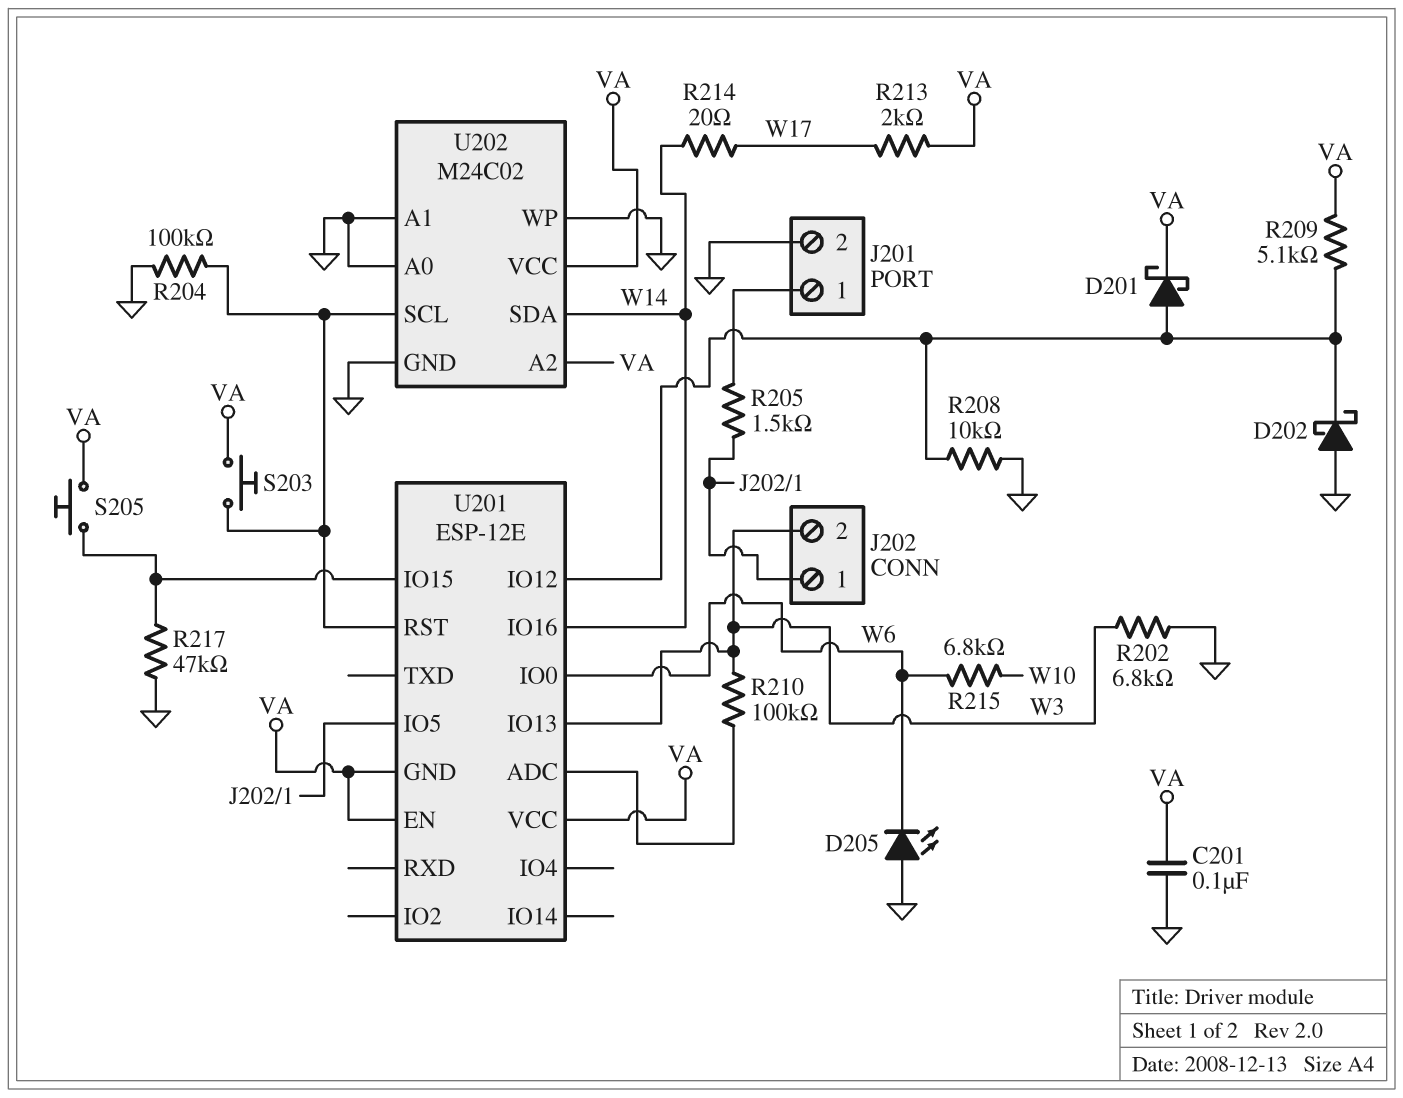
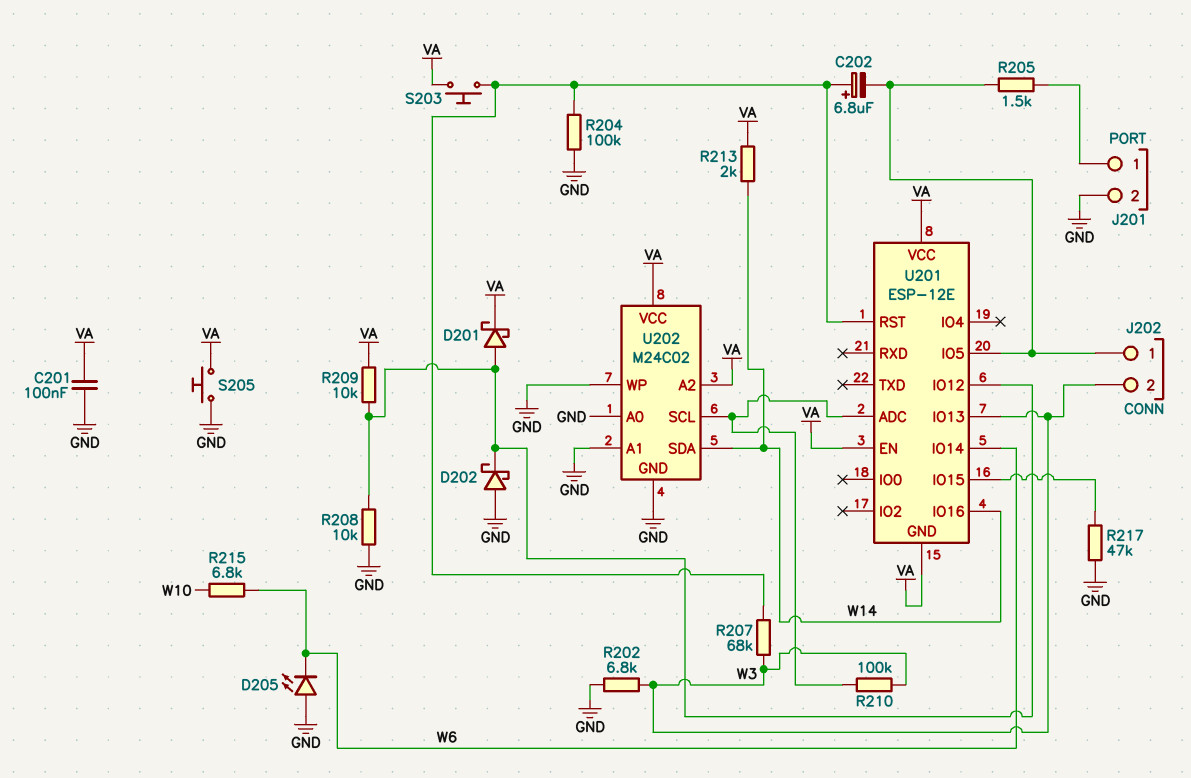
C202: none -> 6.8uF (plus U201/RST, minus J202/1)
R207: none -> 68k (U201/RST, W3)
R209: 5.1k (U201/IO12, VA) -> 10k (U201/IO12, VA)
R213: 2k (VA, W17) -> 2k (VA, W14)
R214: 20 (W14, W17) -> none
S205: button (U201/IO15, VA) -> button (GND, VA)
U201 pin IO0: W6 -> none
U201 pin IO14: none -> W6
U202 pin SCL: U201/RST -> U201/ADC

